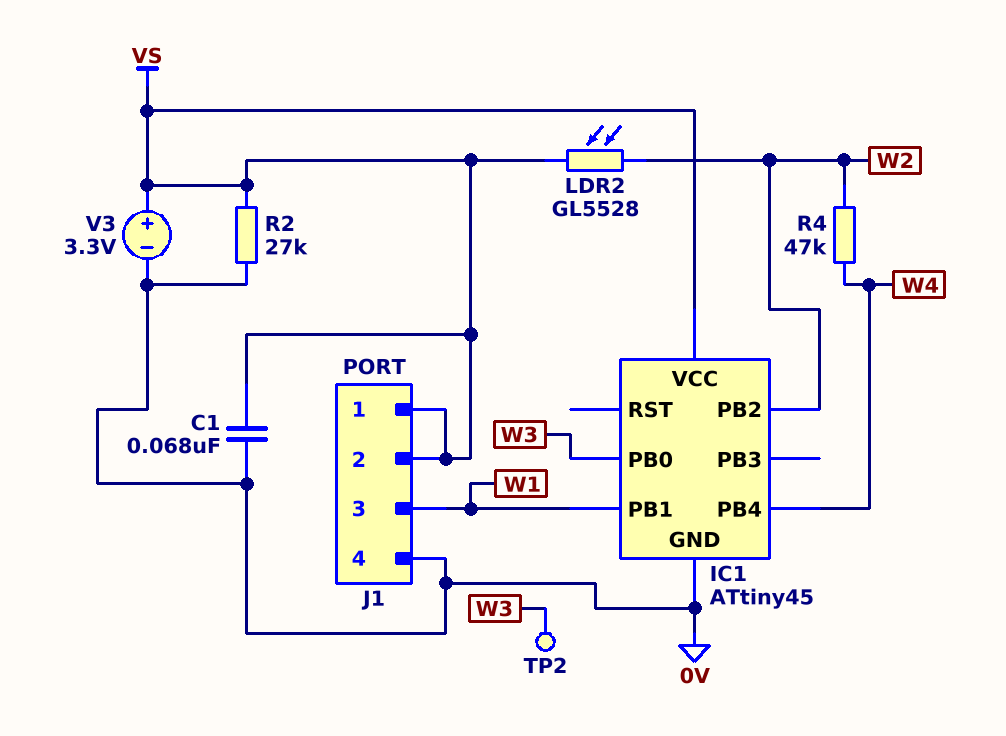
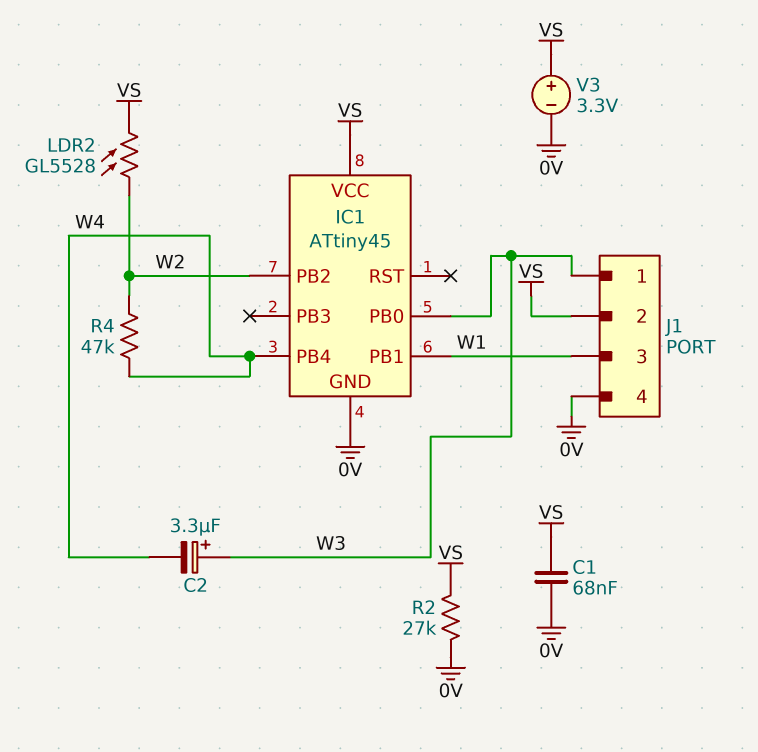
C2: none -> 3.3uF (plus W3, minus W4)
J1 pin 1: VS -> W3
TP2: test point (W3) -> none

